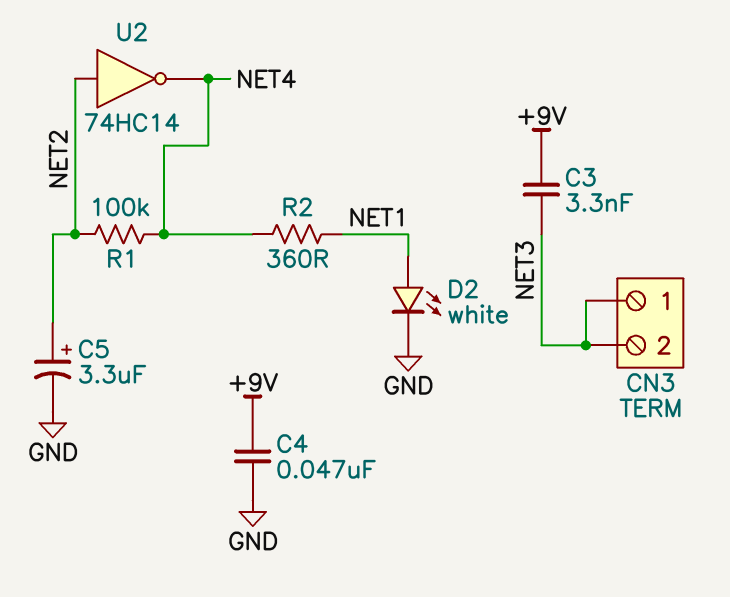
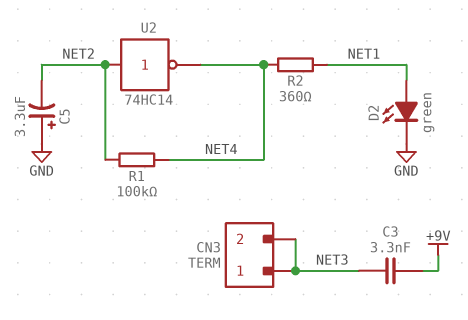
C4: 47nF (+9V, GND) -> none
C5: 3.3uF (plus NET2, minus GND) -> 3.3uF (plus GND, minus NET2)
D2: LED white (A NET1, K GND) -> LED green (A NET1, K GND)

